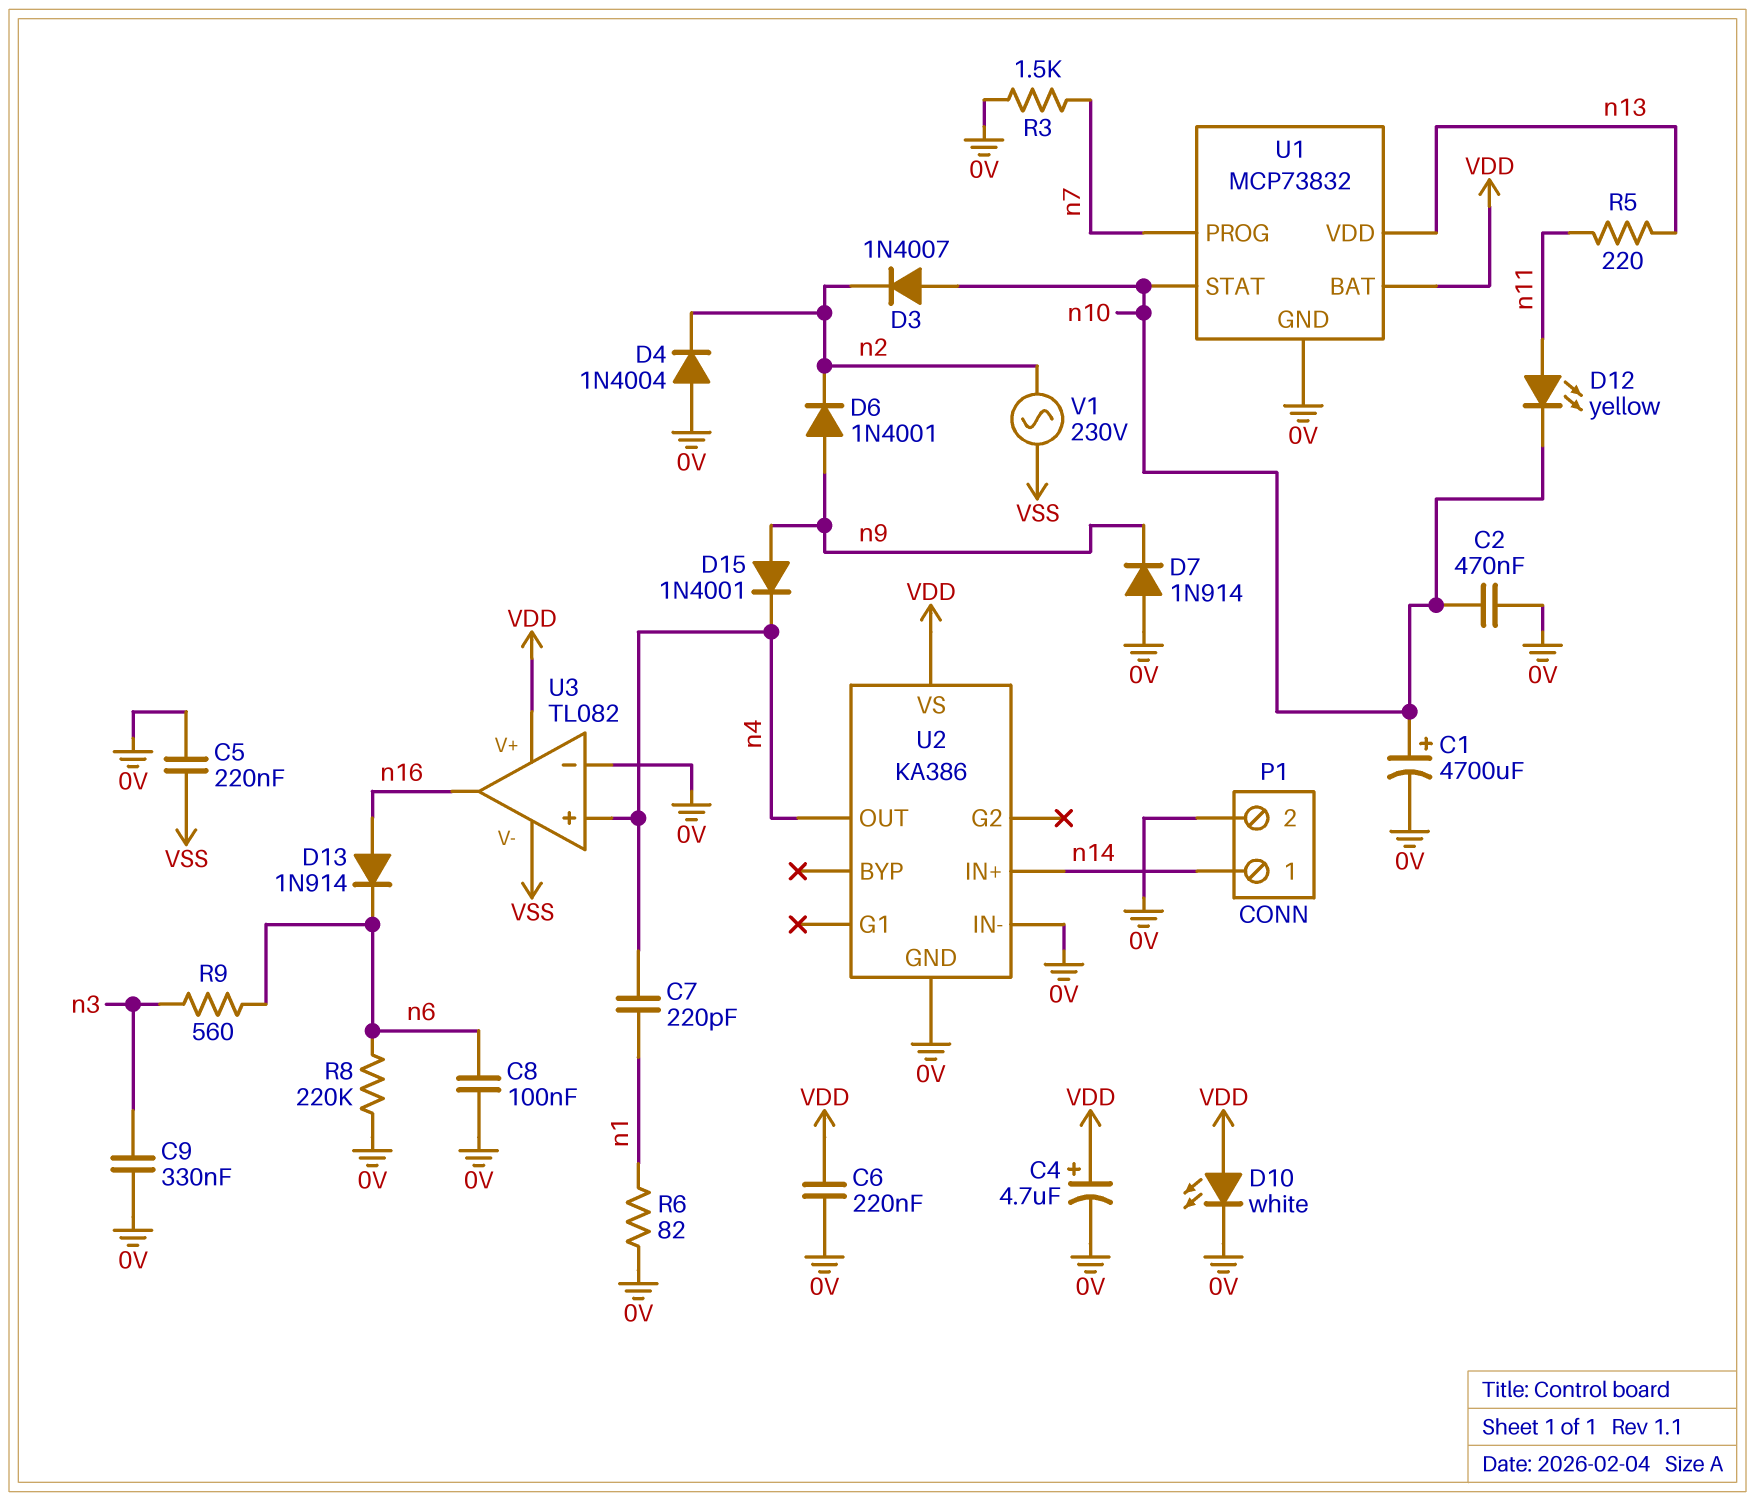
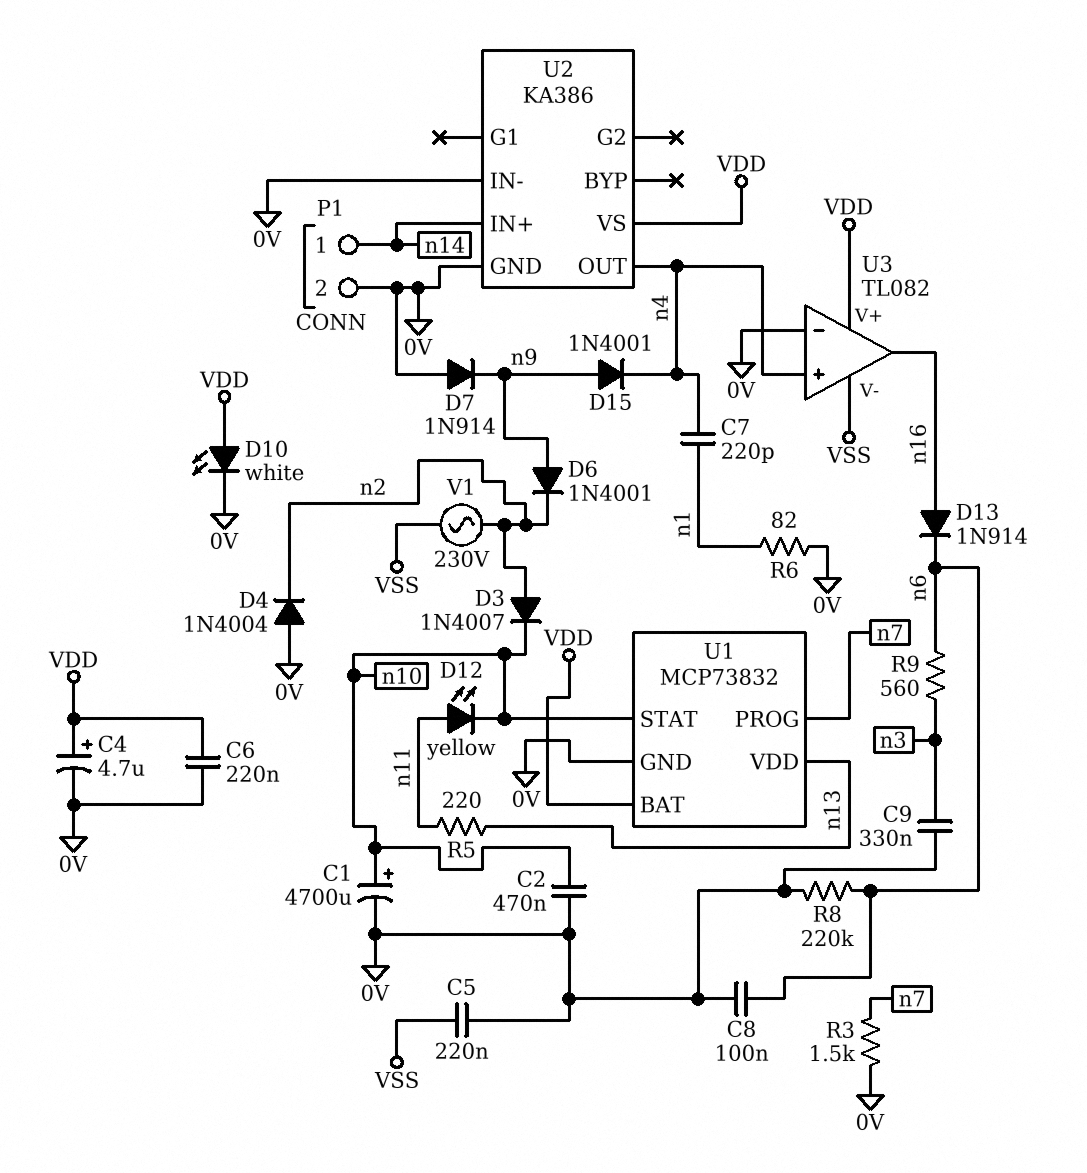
D3: diode 1N4007 (A n10, K n2) -> diode 1N4007 (A n2, K n10)

